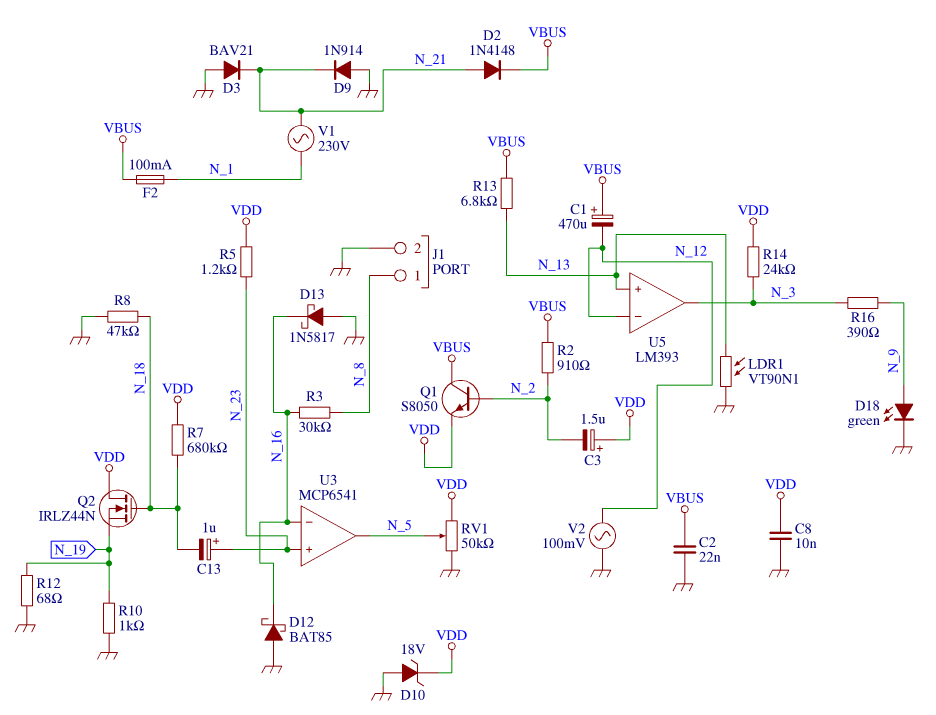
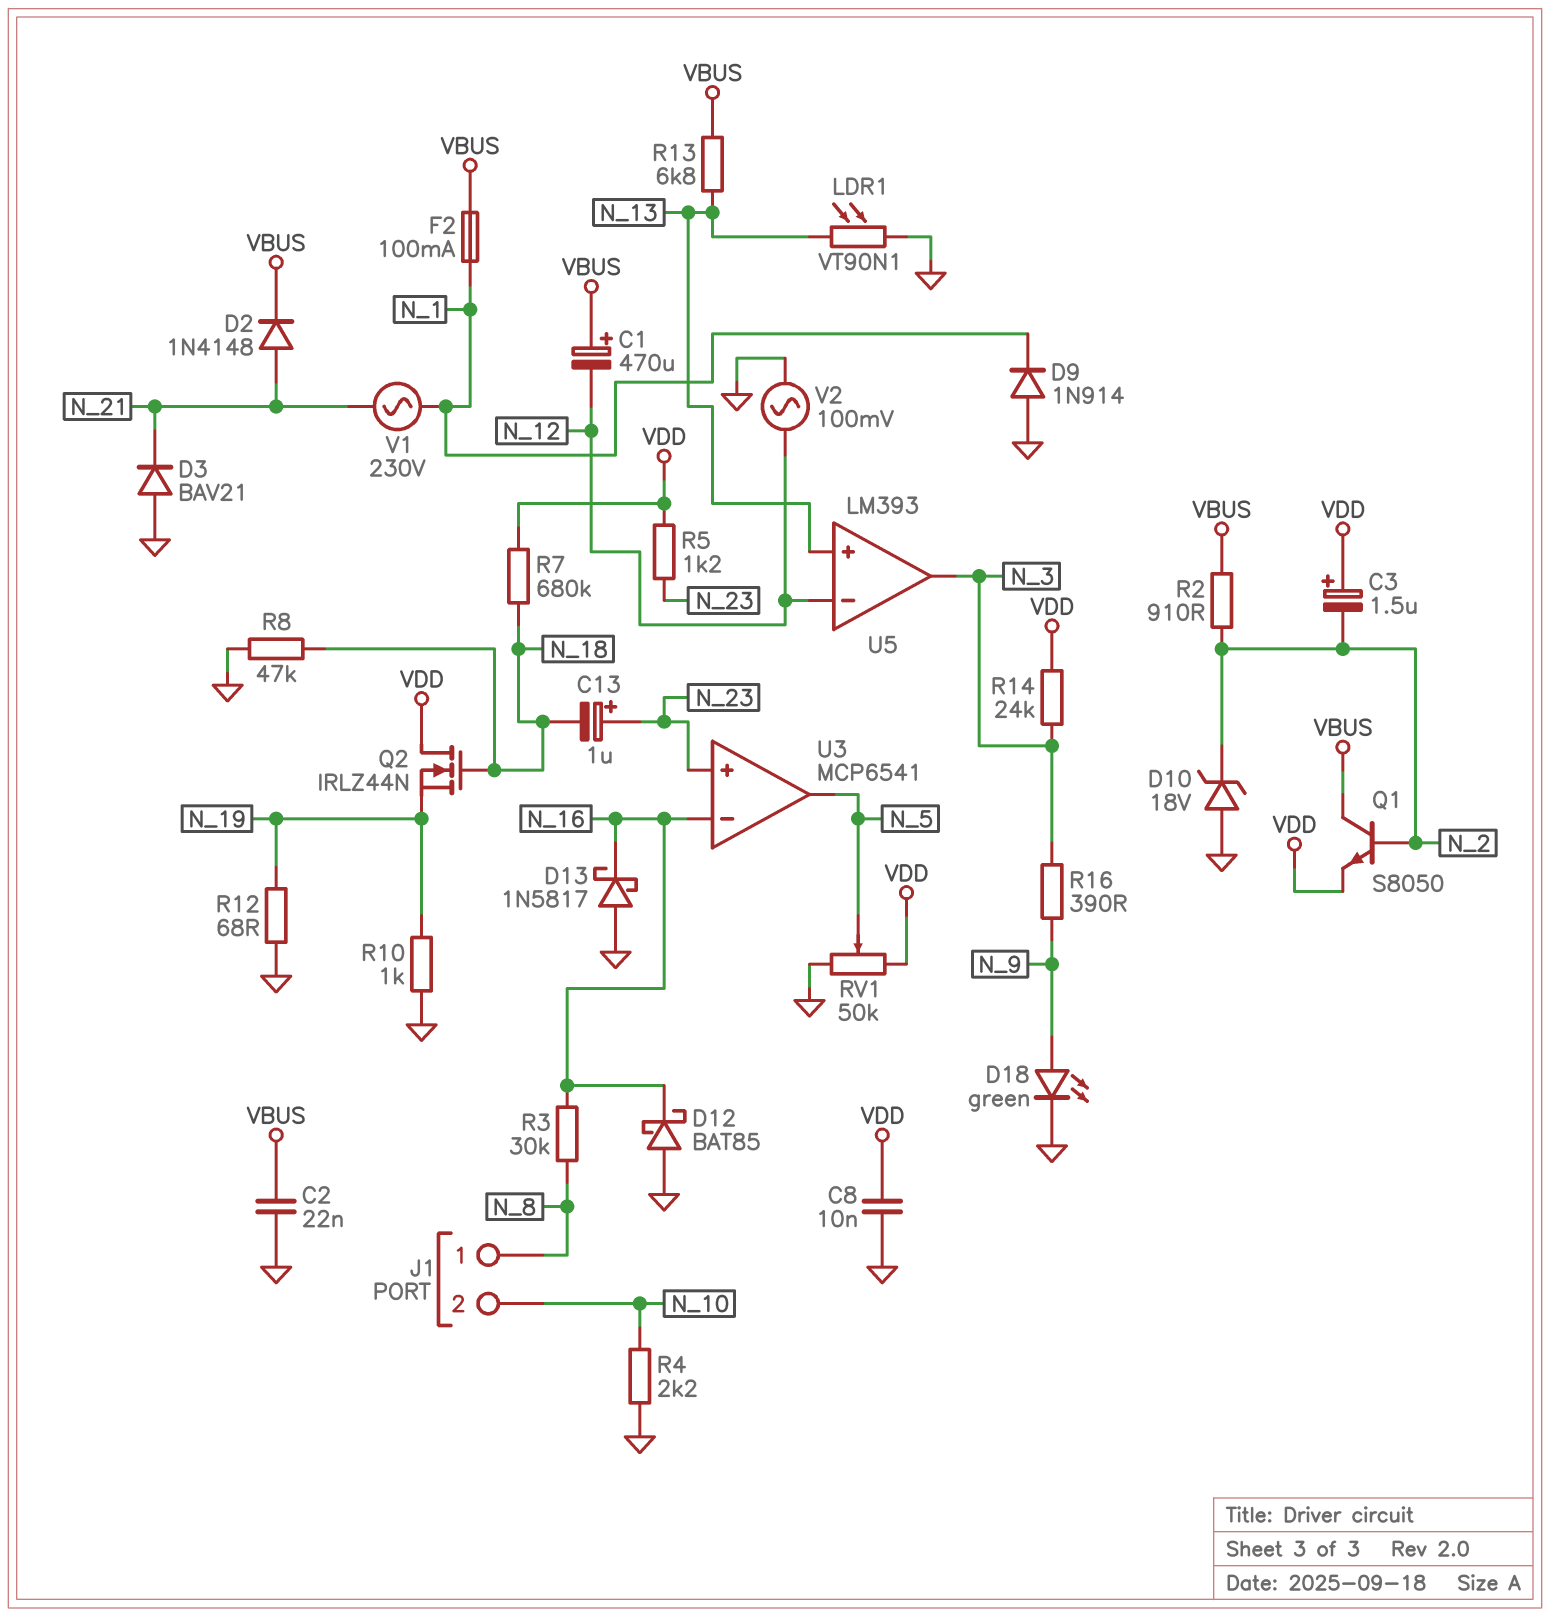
D9: diode 1N914 (A GND, K N_21) -> diode 1N914 (A GND, K N_1)
D10: zener 18V (A GND, K VDD) -> zener 18V (A GND, K N_2)
J1 pin 2: GND -> N_10
R4: none -> 2.2k (GND, N_10)

